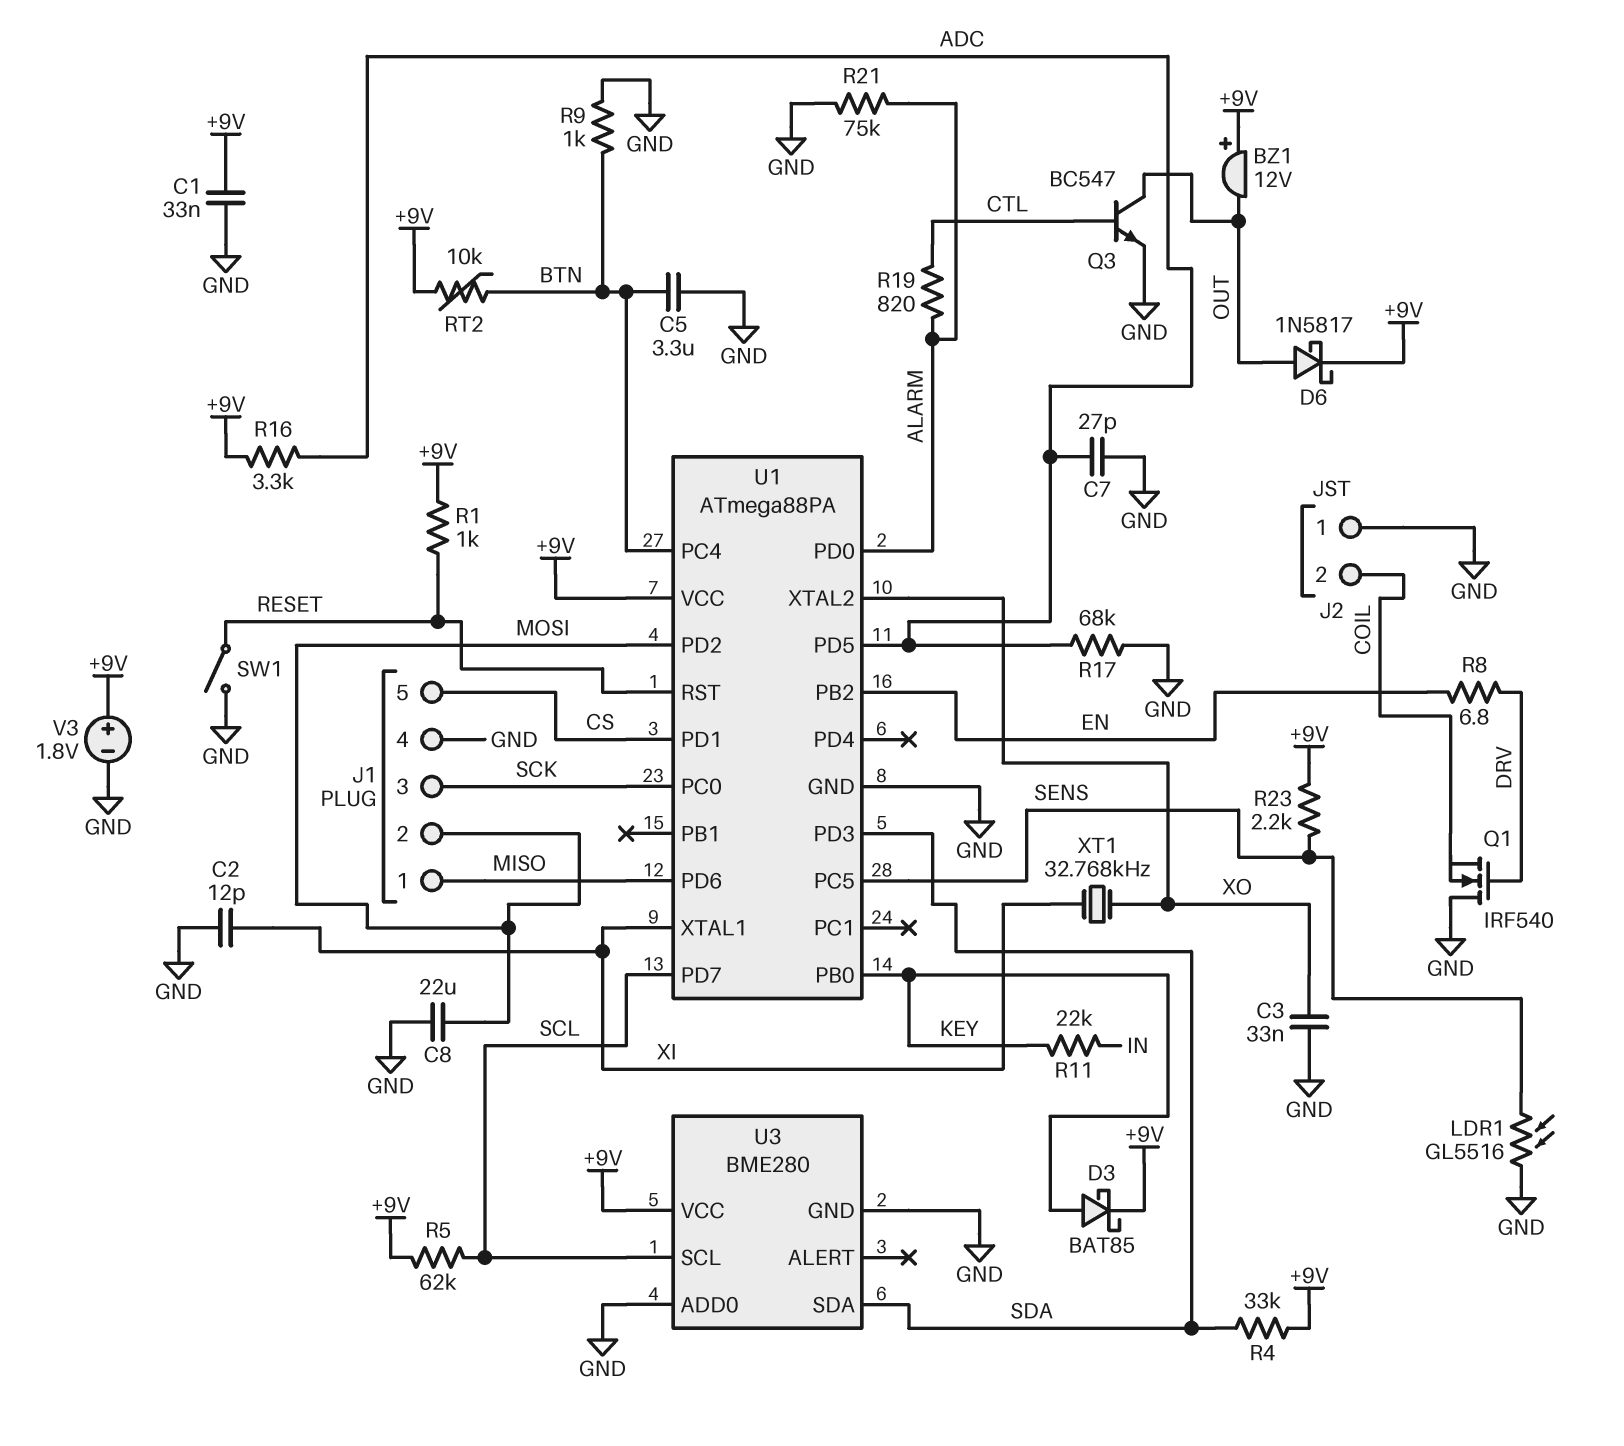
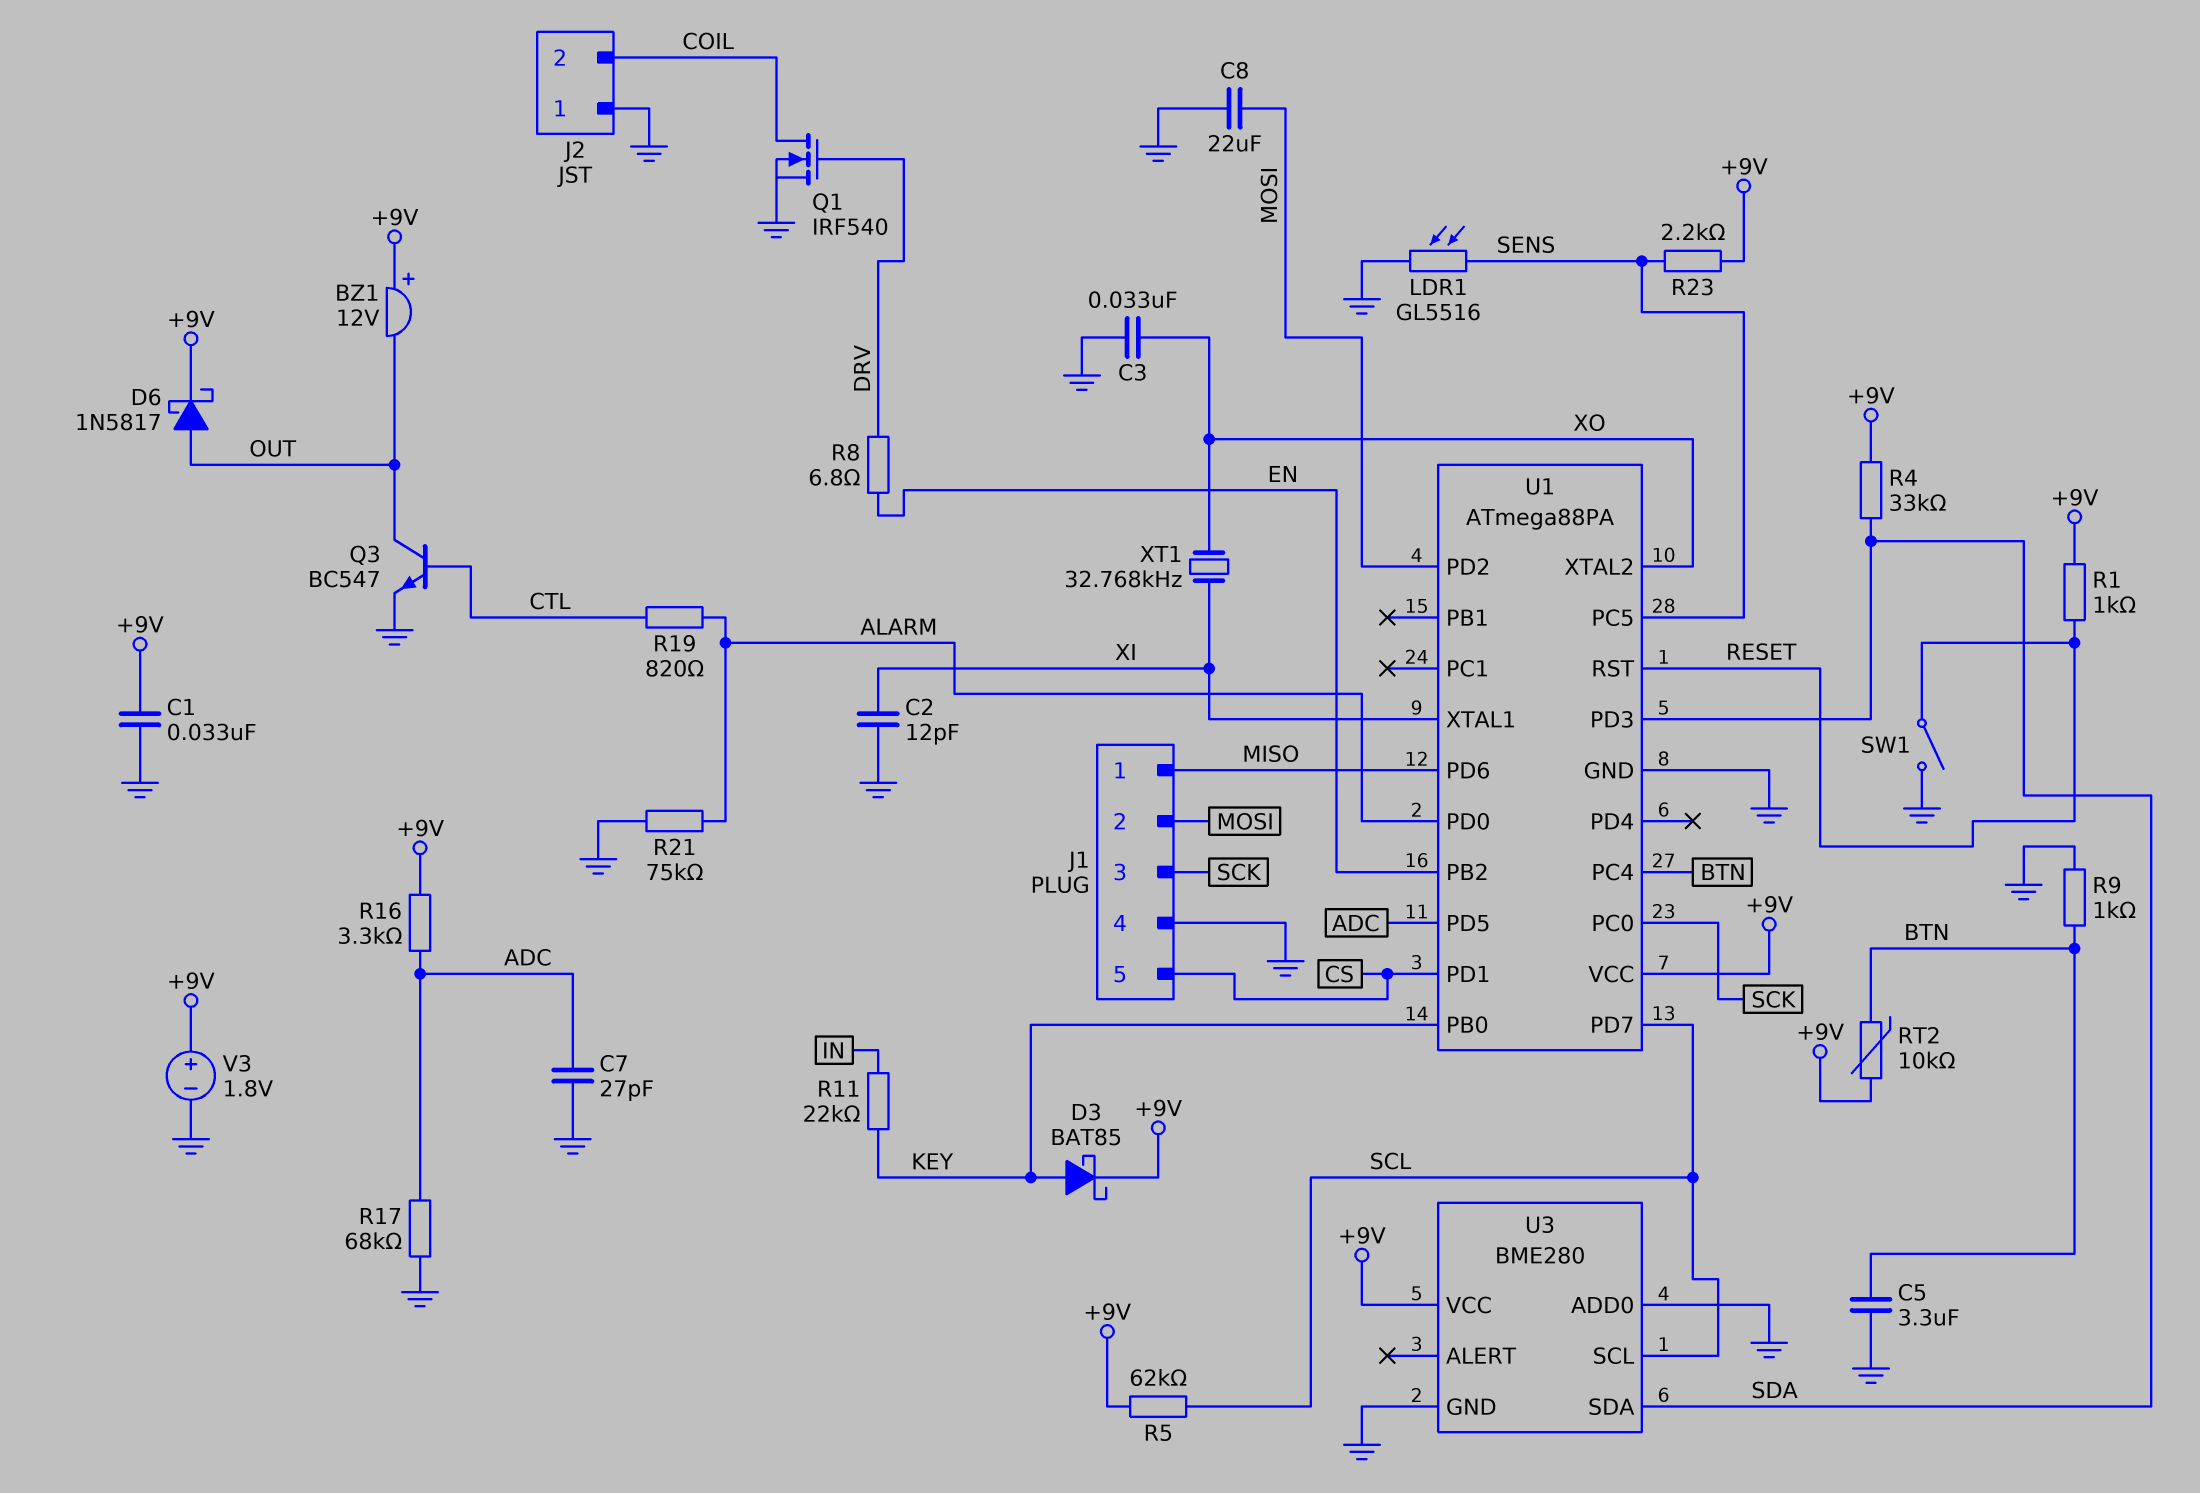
Q1: NMOS IRF540 (G DRV, D GND, S COIL) -> NMOS IRF540 (G DRV, D COIL, S GND)

